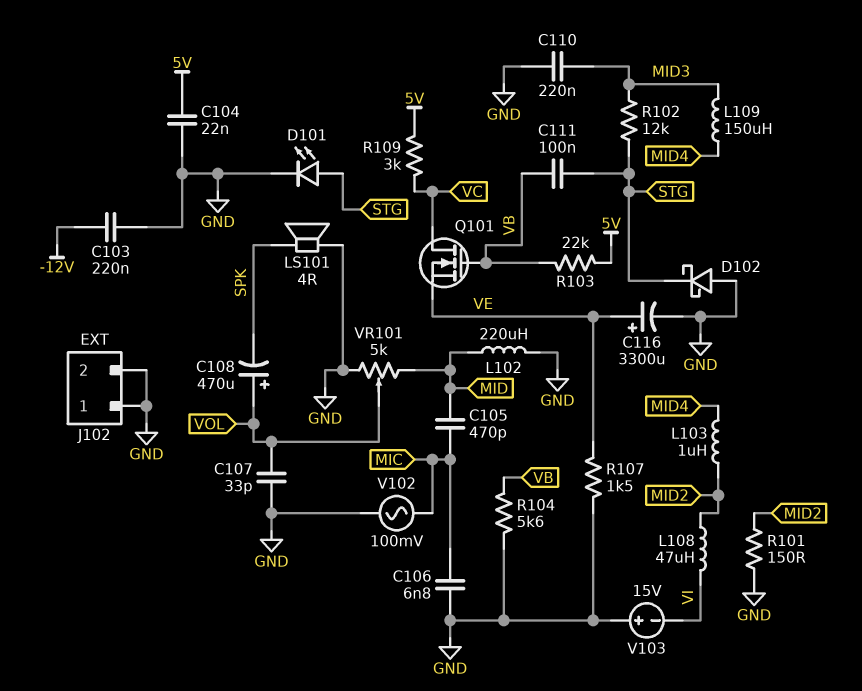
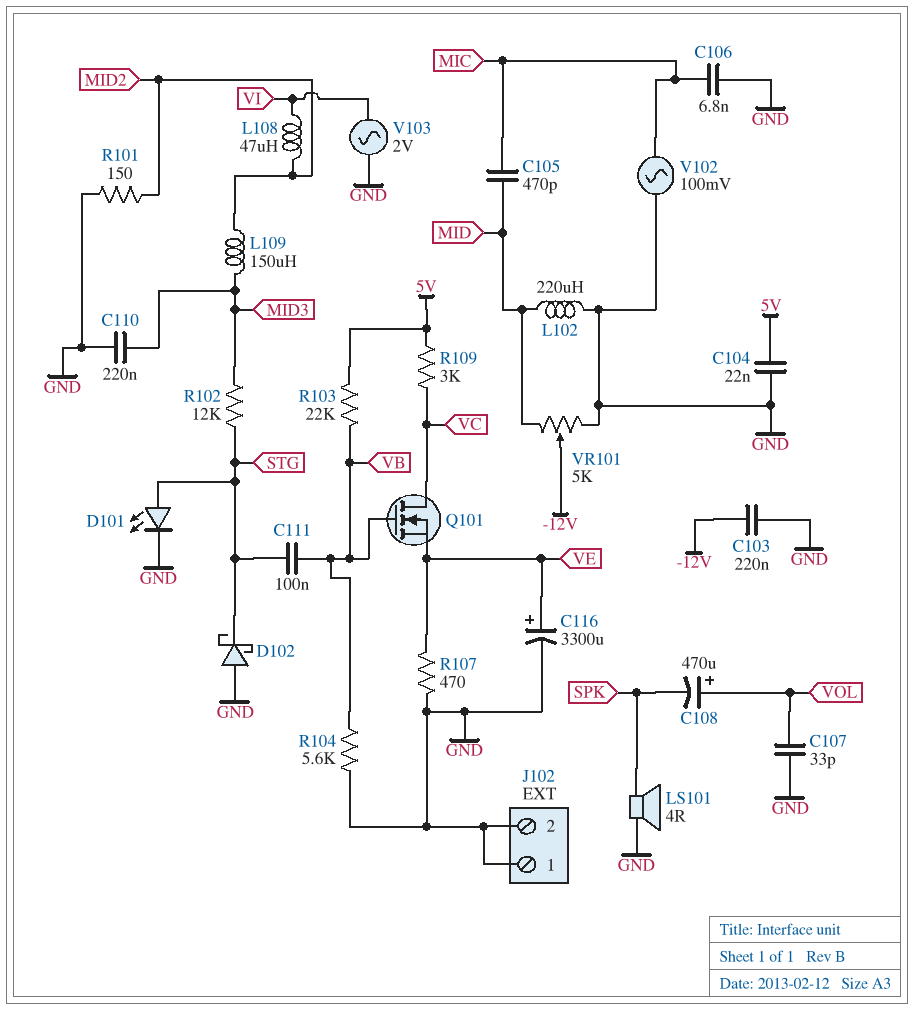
L103: 1uH (MID2, MID4) -> none
L109: 150uH (MID3, MID4) -> 150uH (MID2, MID3)
R107: 1.5k (GND, VE) -> 470 (GND, VE)
V103: 15V (plus GND, minus VI) -> AC 2V (GND, VI)
VR101: 5k (GND, MID, wiper VOL) -> 5k (GND, MID, wiper -12V)

